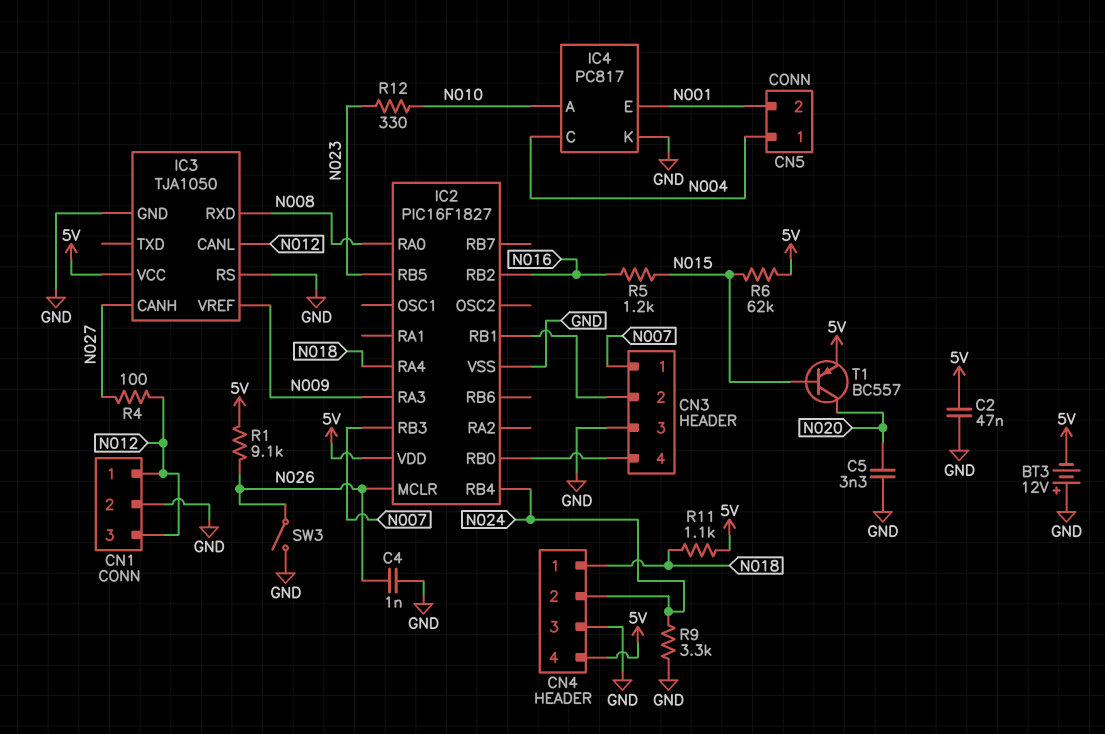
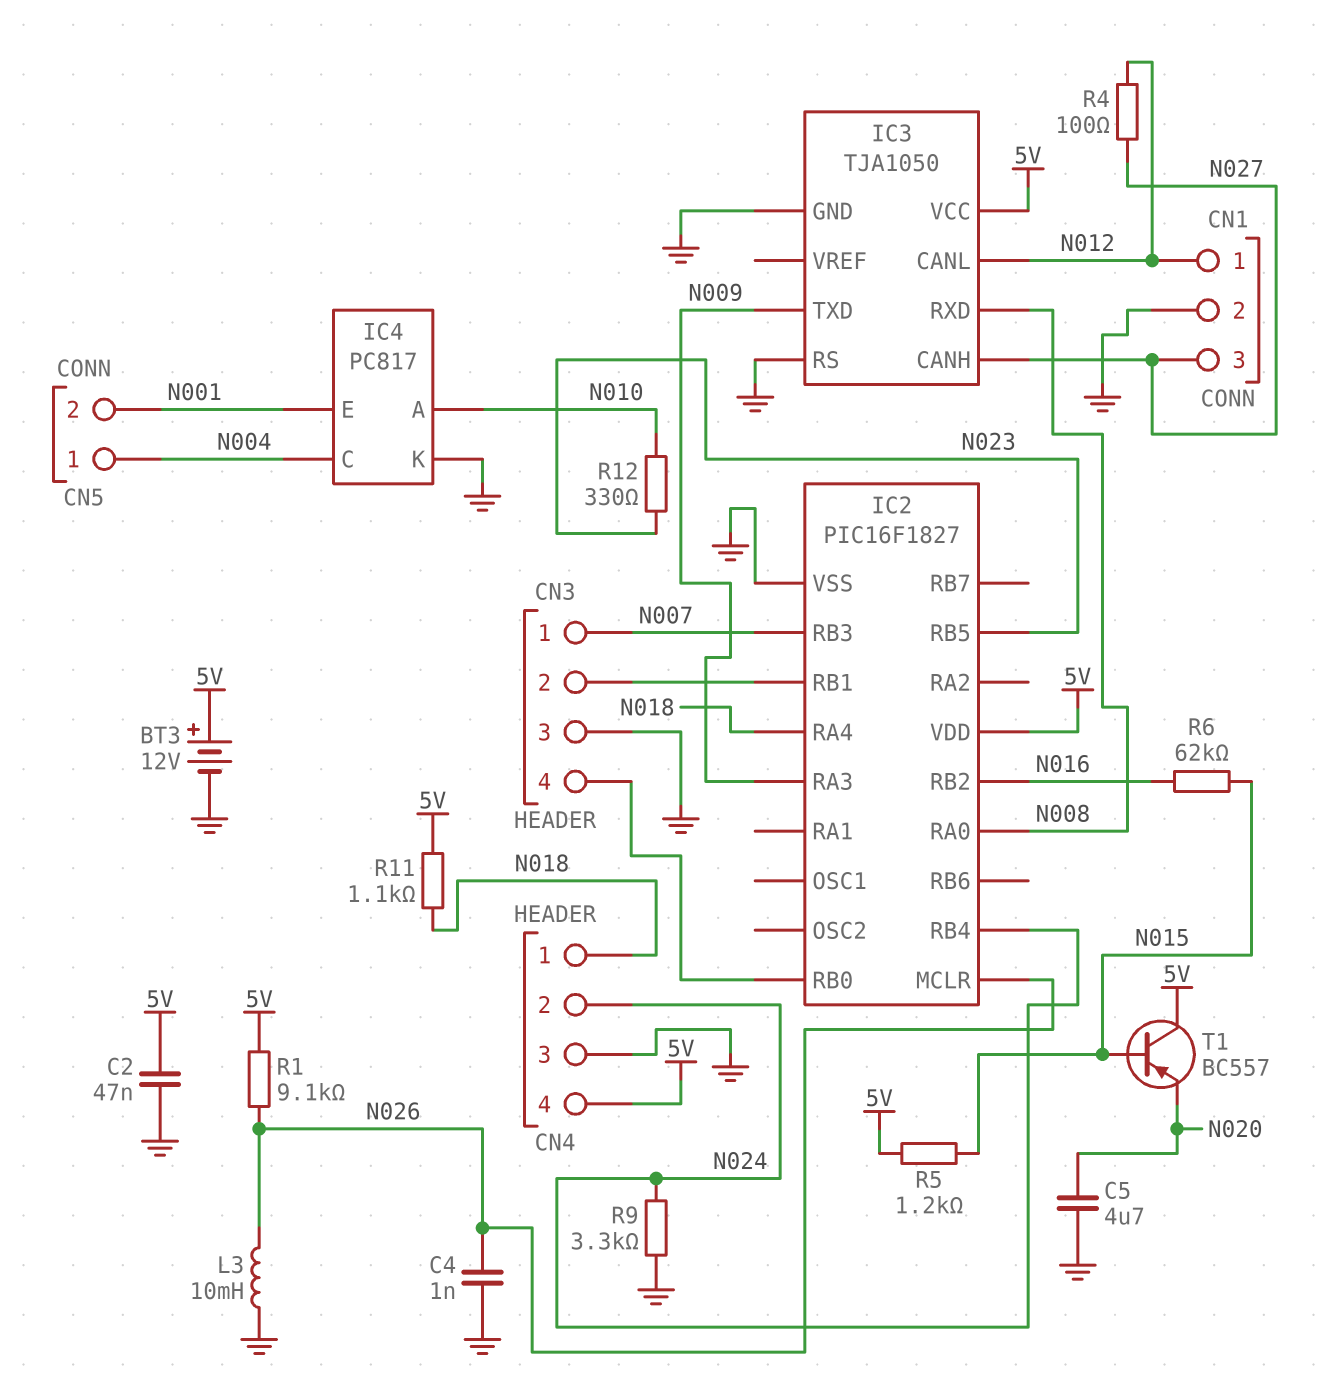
BT3: 12V (plus GND, minus 5V) -> 12V (plus 5V, minus GND)
C5: 3.3nF (GND, N020) -> 4.7uF (GND, N020)
CN1 pin 3: N012 -> N027
IC3 pin TXD: none -> N009
IC3 pin VREF: N009 -> none
L3: none -> 10mH (GND, N026)
R5: 1.2k (N015, N016) -> 1.2k (5V, N015)
R6: 62k (5V, N015) -> 62k (N015, N016)
SW3: switch (GND, N026) -> none
T1: PNP BC557 (B N015, C N020, E 5V) -> PNP BC557 (B N015, C 5V, E N020)

